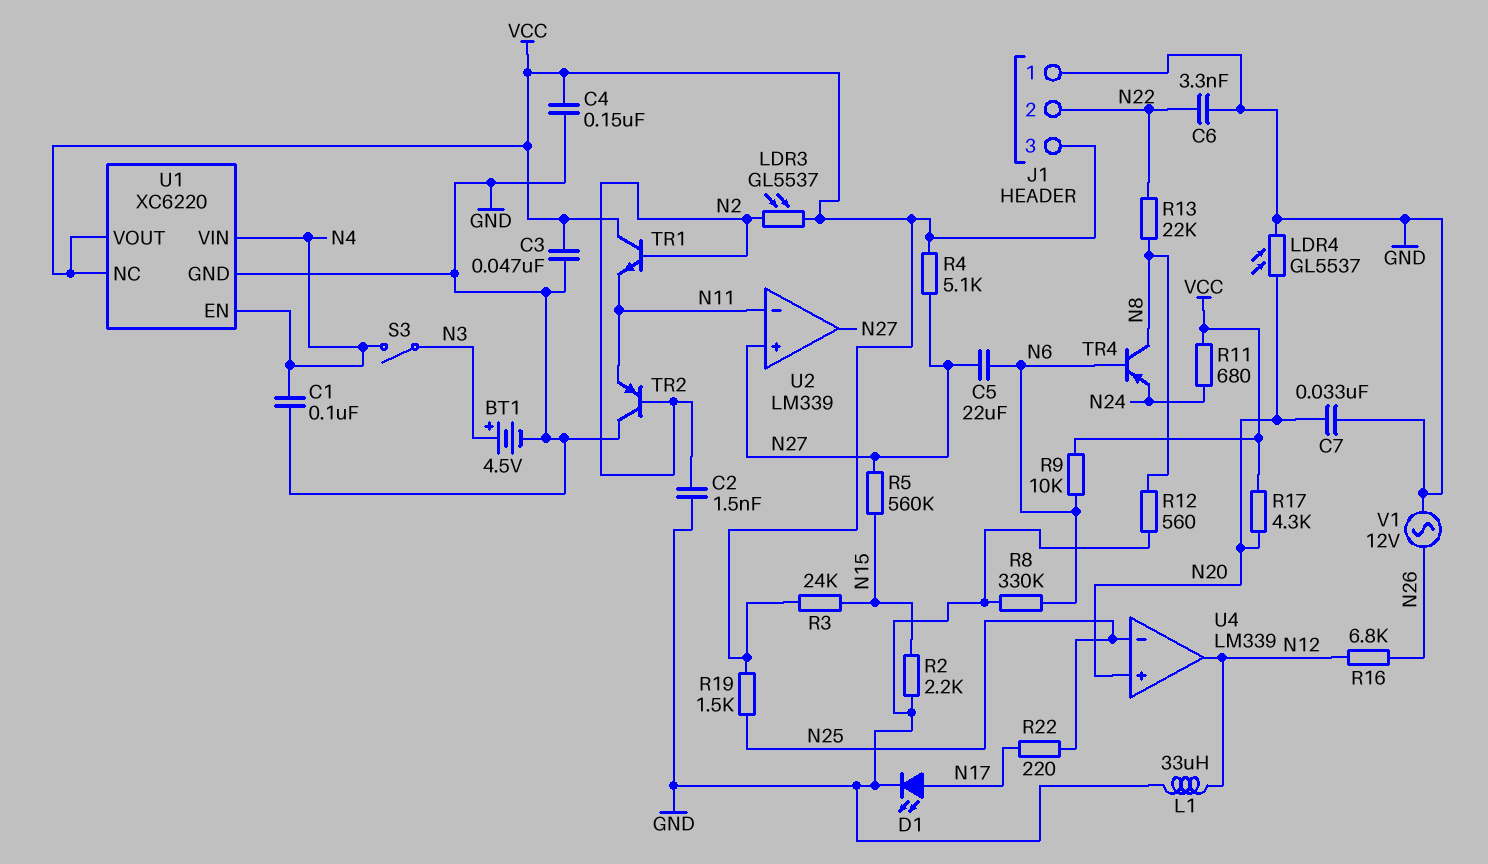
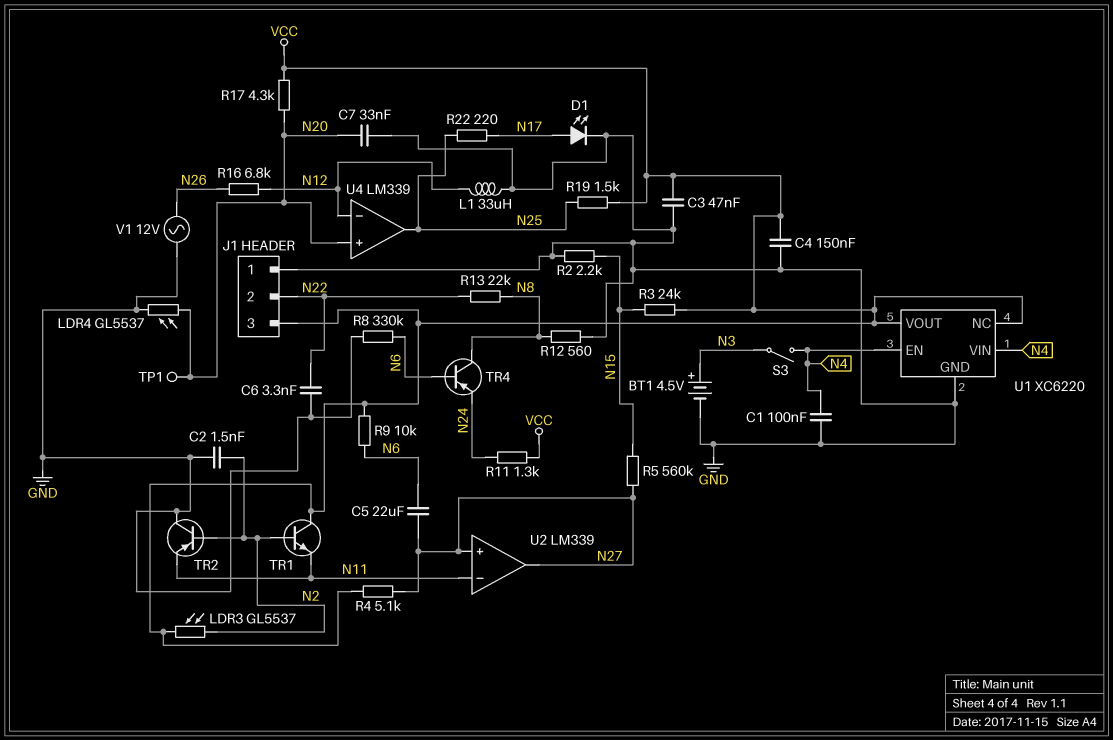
R11: 680 (N24, VCC) -> 1.3k (N24, VCC)
TP1: none -> test point (N20)
U4 pin in-: N25 -> N12
U4 pin out: N12 -> N25

